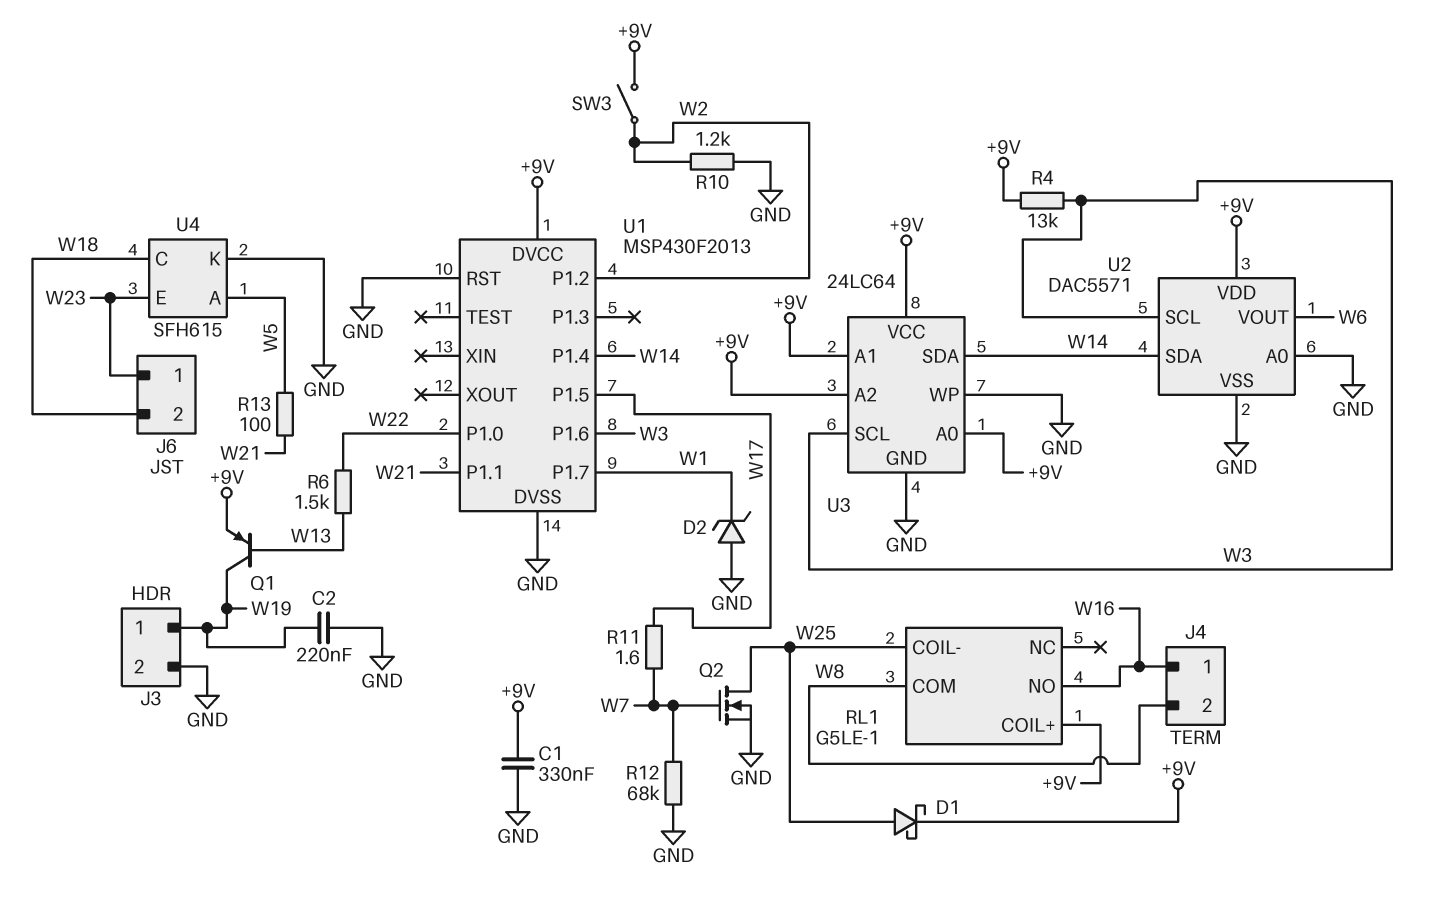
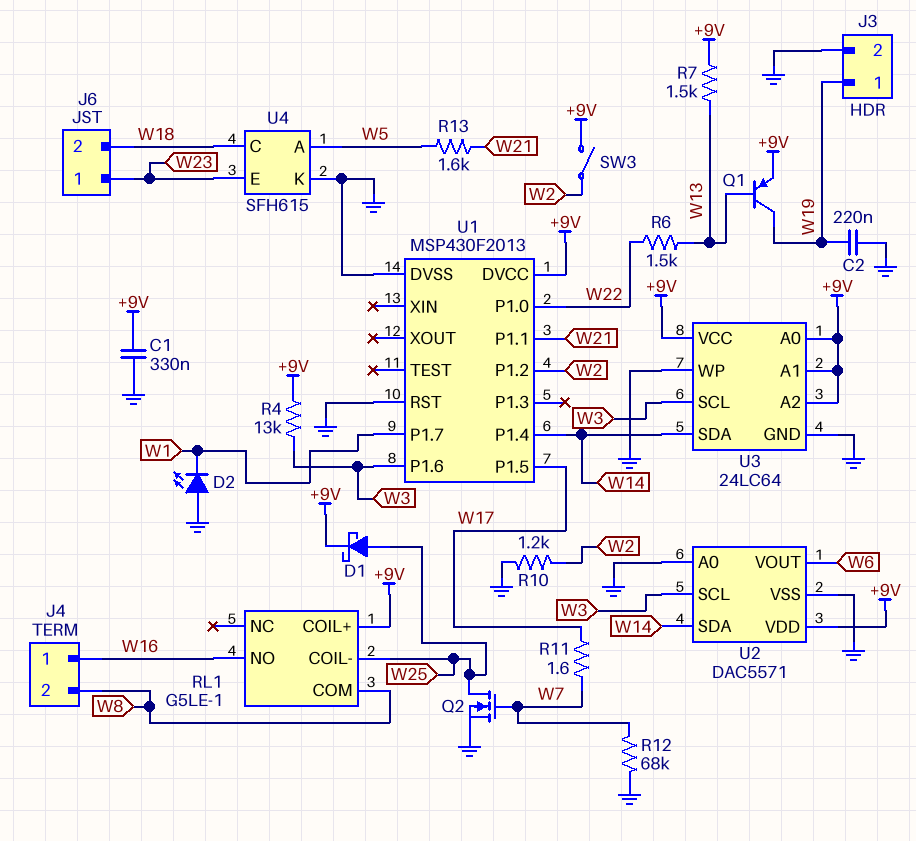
D2: zener (A GND, K W1) -> LED (A GND, K W1)
R7: none -> 1.5k (+9V, W13)
R13: 100 (W5, W21) -> 1.6k (W5, W21)

